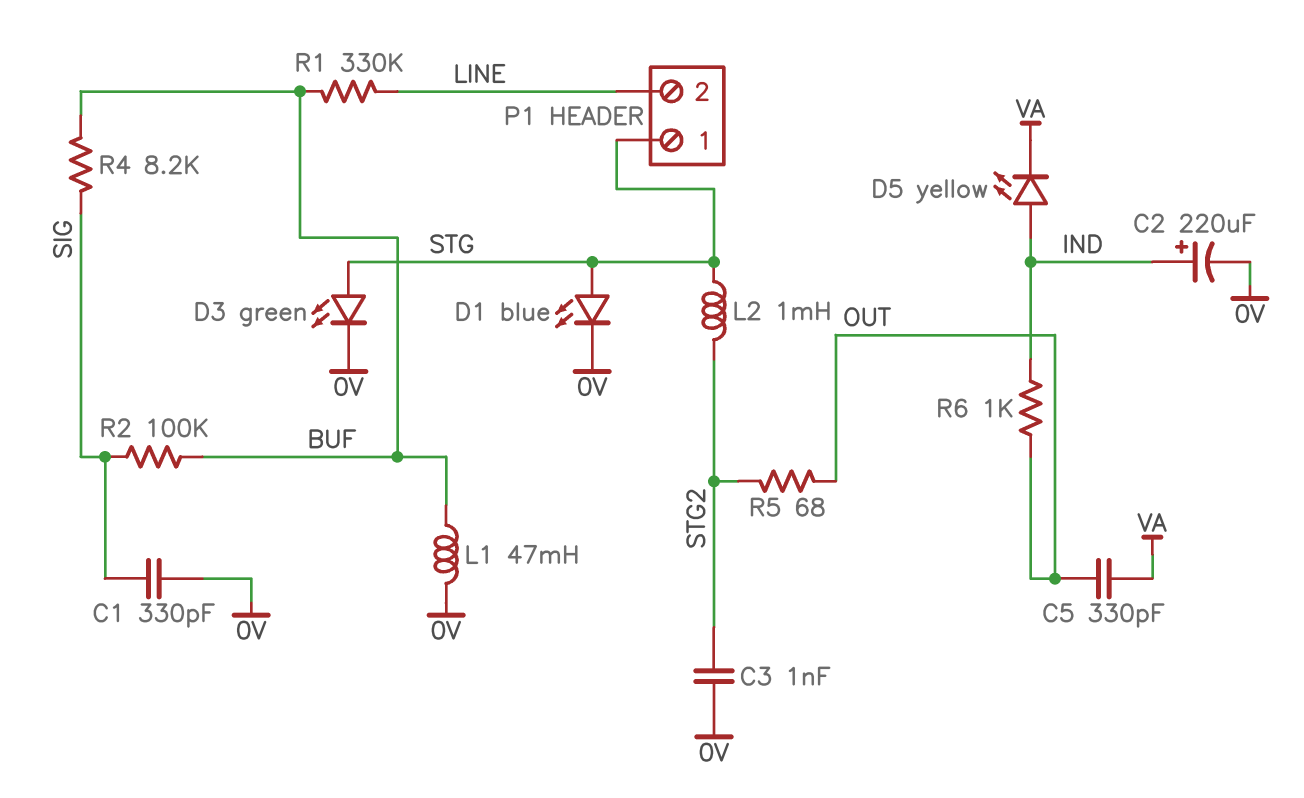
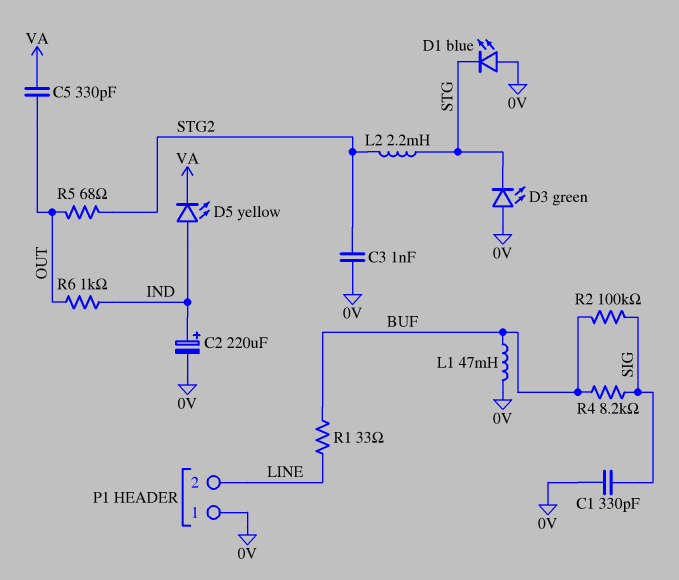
D1: LED blue (A STG, K 0V) -> LED blue (A 0V, K STG)
D3: LED green (A STG, K 0V) -> LED green (A 0V, K STG)
L2: 1mH (STG, STG2) -> 2.2mH (STG, STG2)
P1 pin 1: STG -> 0V
R1: 330k (BUF, LINE) -> 33 (BUF, LINE)

